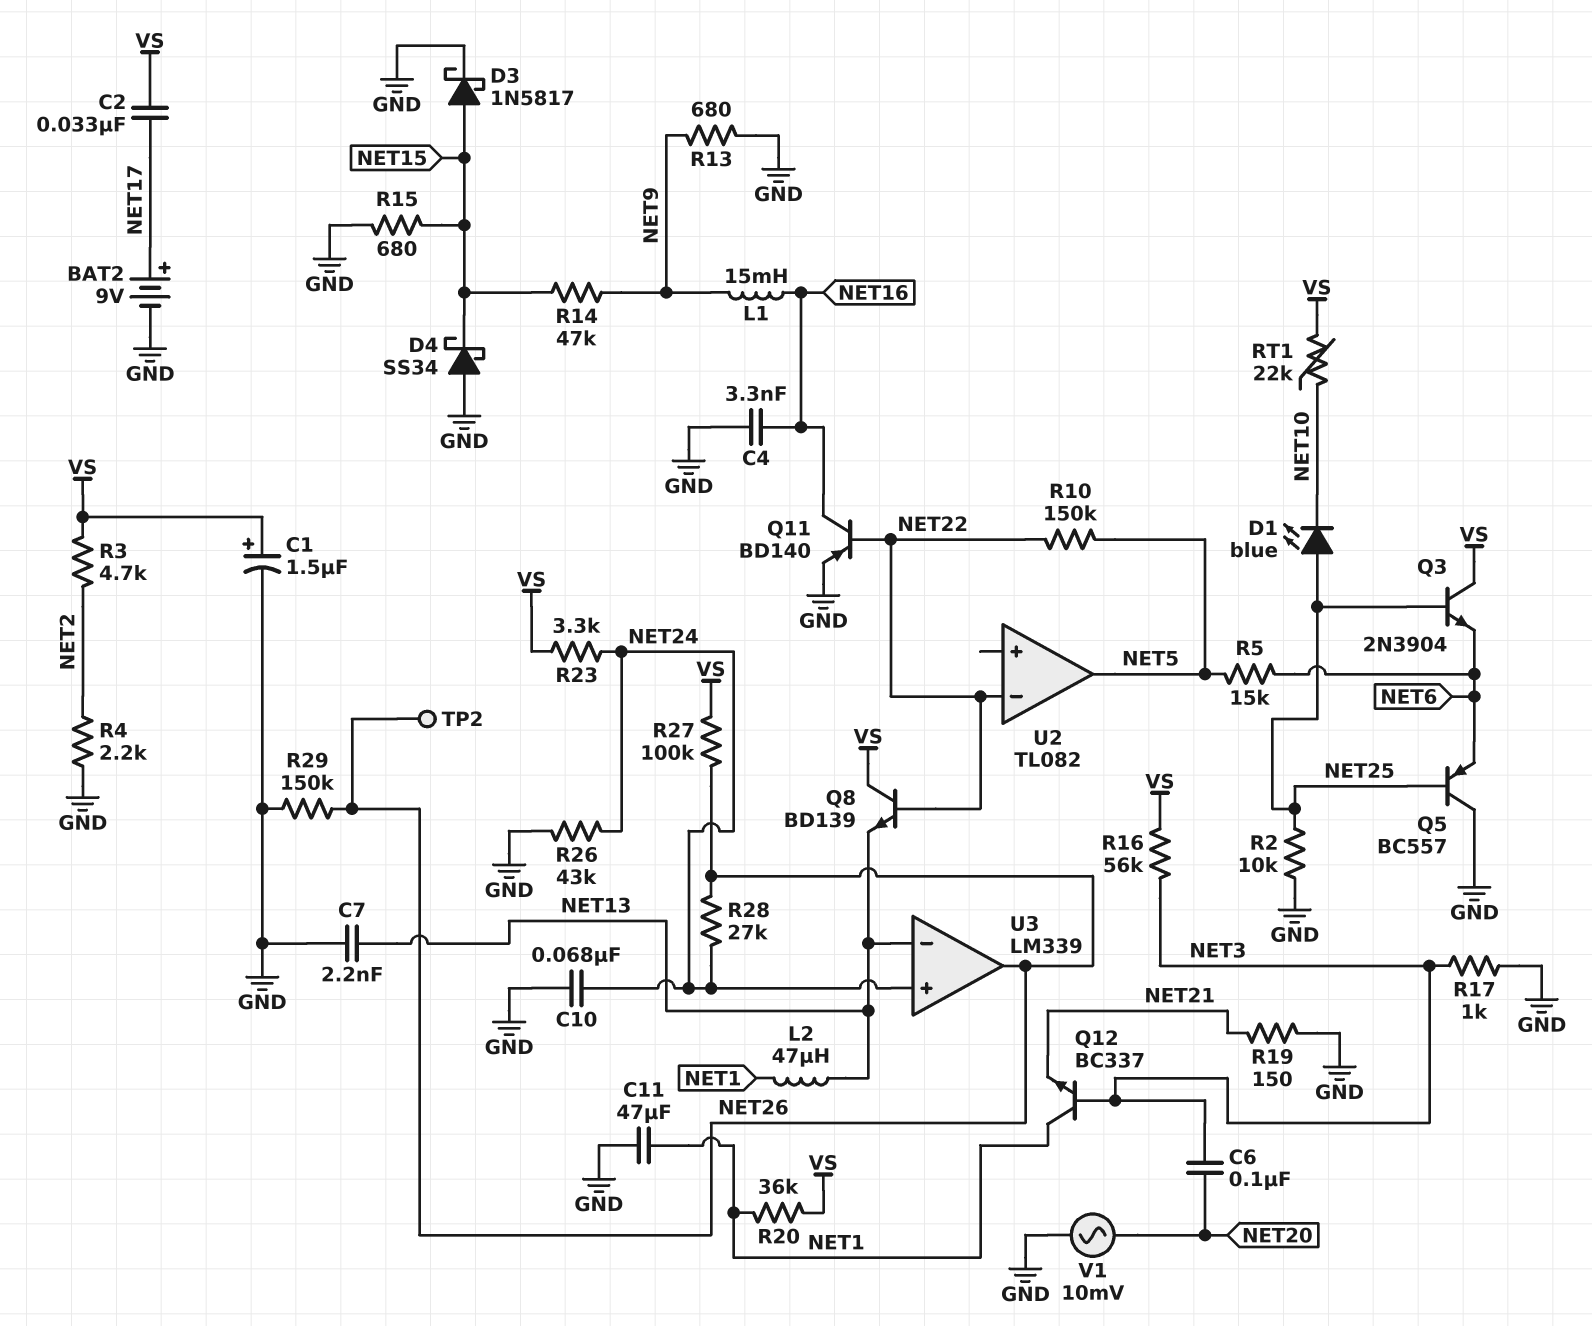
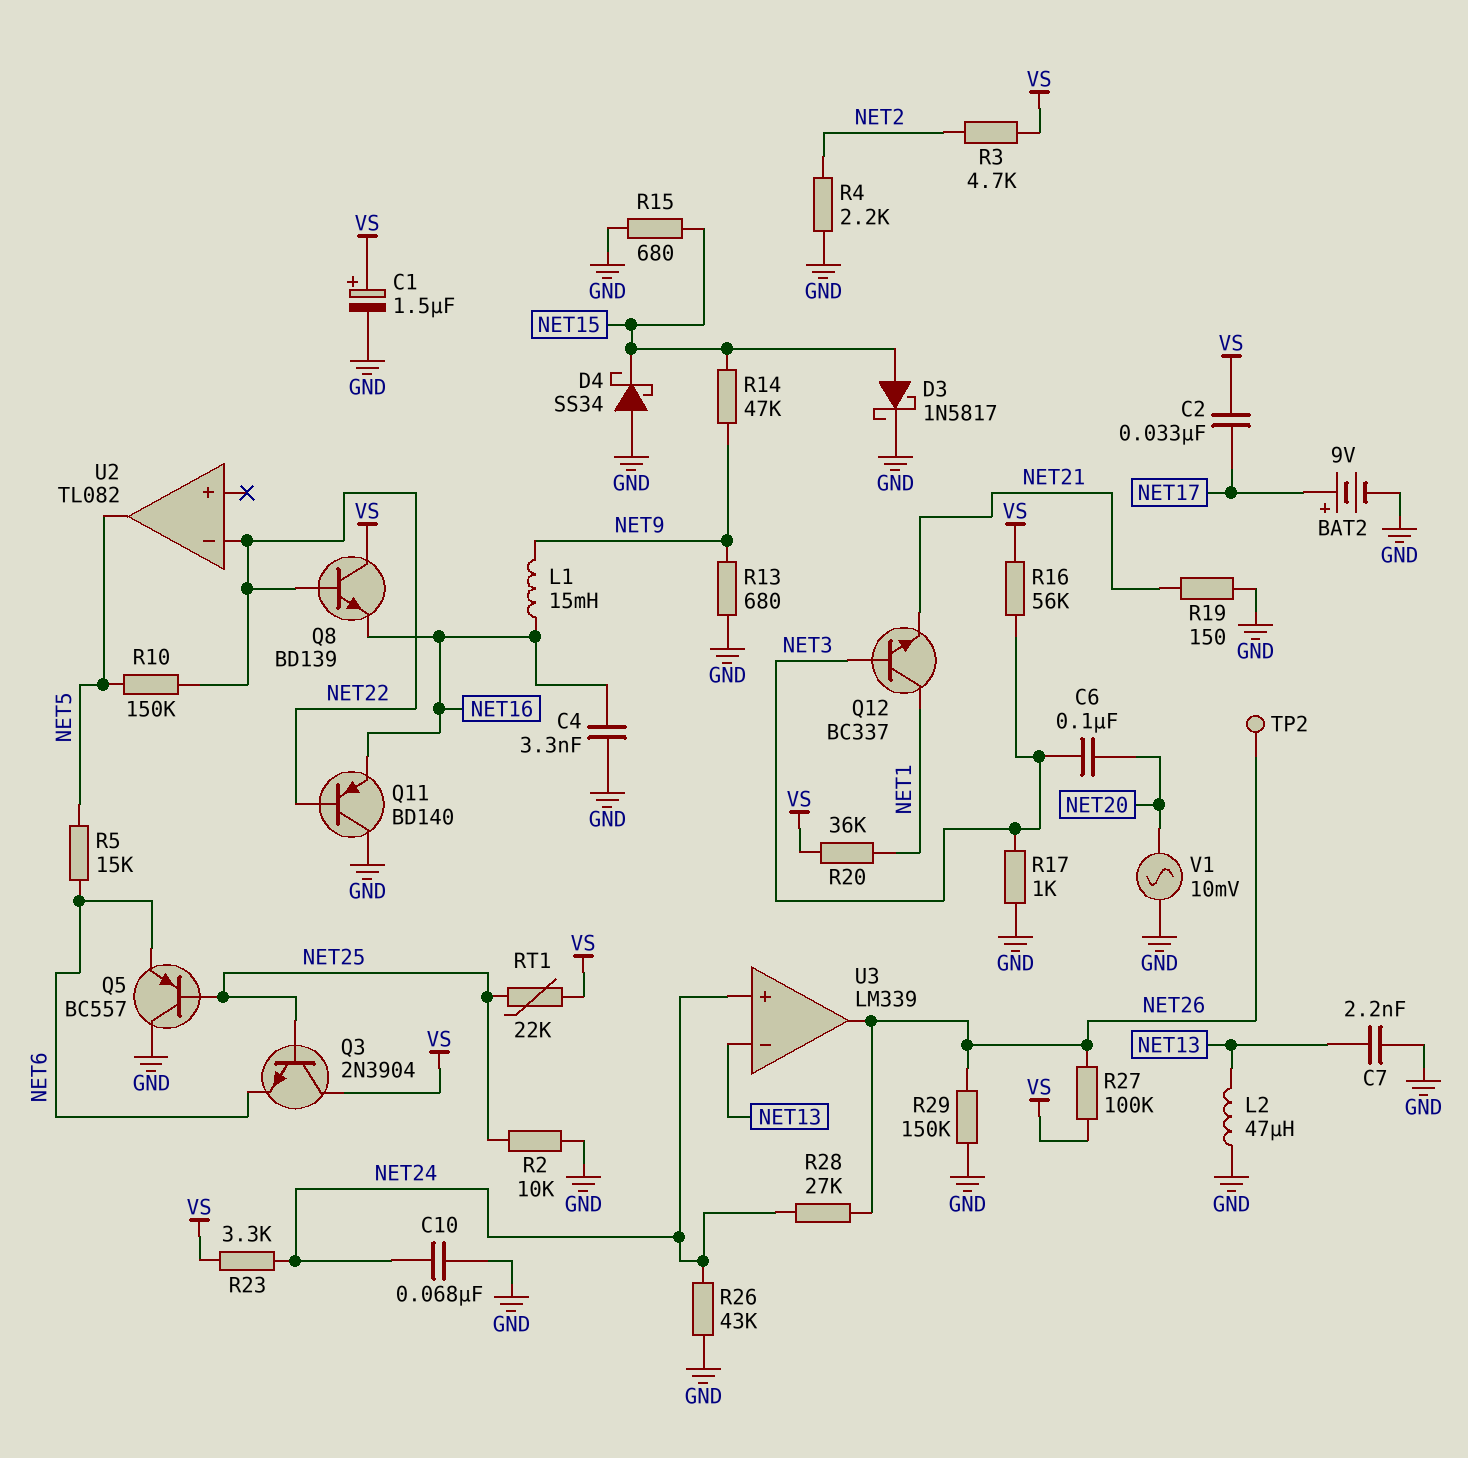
C11: 47uF (GND, NET1) -> none
D1: LED blue (A NET25, K NET10) -> none
L2: 47uH (NET1, NET13) -> 47uH (GND, NET13)
Q8: NPN BD139 (B NET22, C VS, E NET13) -> NPN BD139 (B NET22, C VS, E NET16)
Q11: PNP BD140 (B NET22, C NET16, E GND) -> PNP BD140 (B NET22, C GND, E NET16)
RT1: 22k (NET10, VS) -> 22k (NET25, VS)

